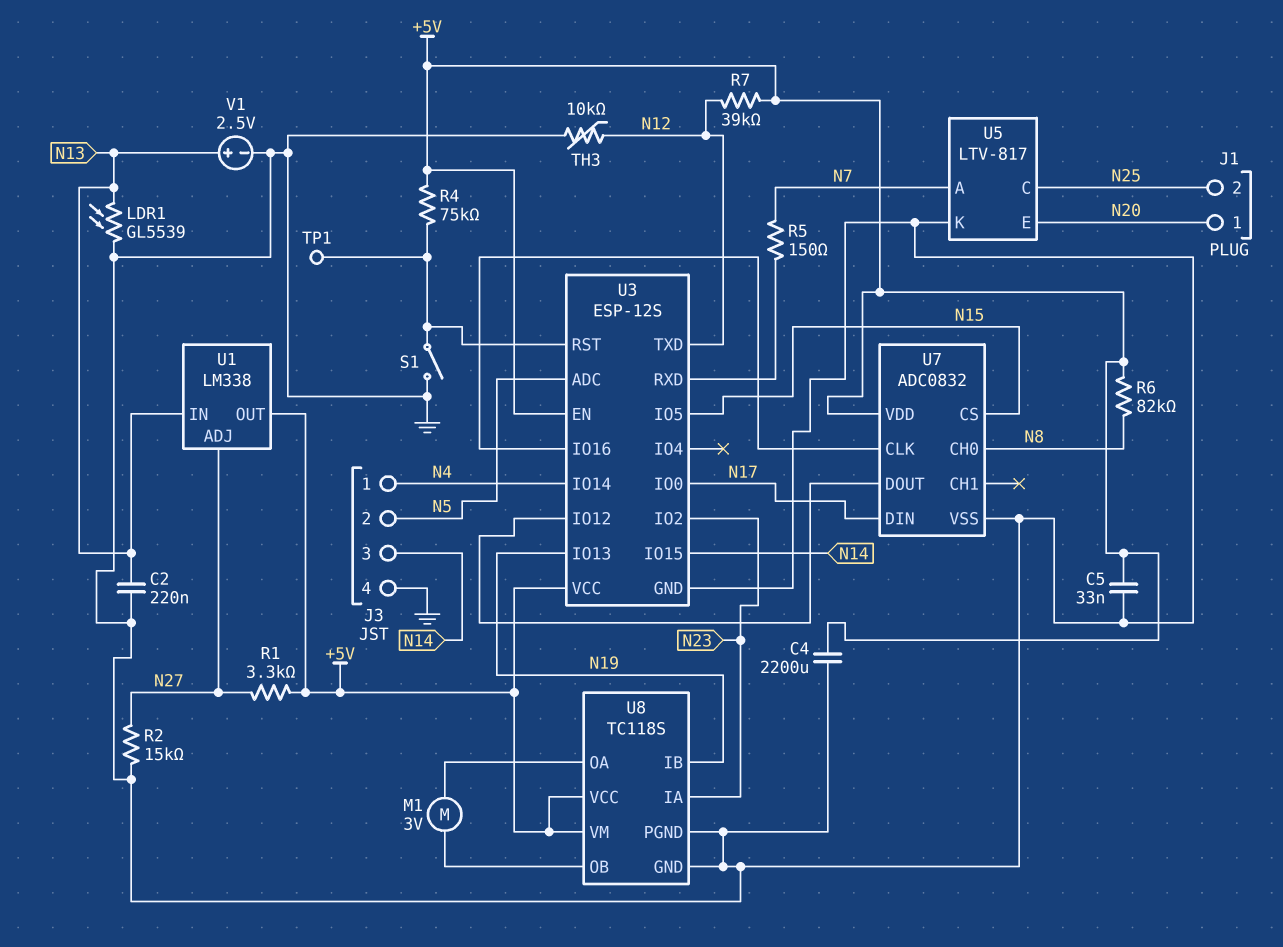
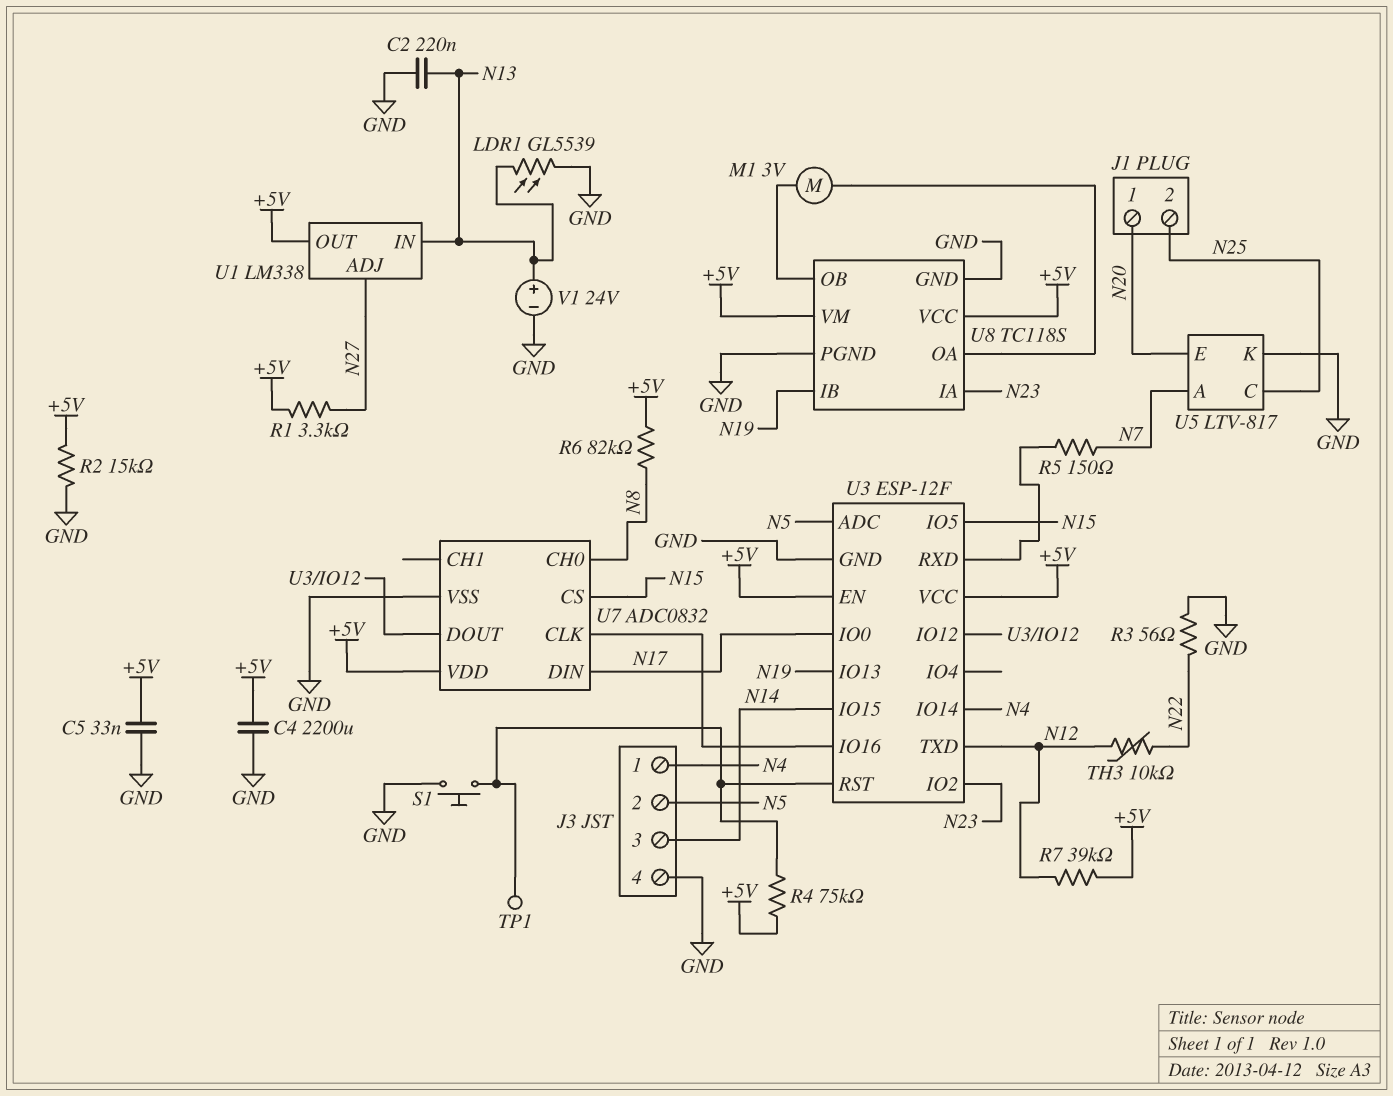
R2: 15k (GND, N27) -> 15k (+5V, GND)
R3: none -> 56 (GND, N22)
S1: switch (GND, U3/RST) -> button (GND, U3/RST)
TH3: 10k (GND, N12) -> 10k (N12, N22)
U3: ESP-12S -> ESP-12F
V1: 2.5V (plus N13, minus GND) -> 24V (plus N13, minus GND)

